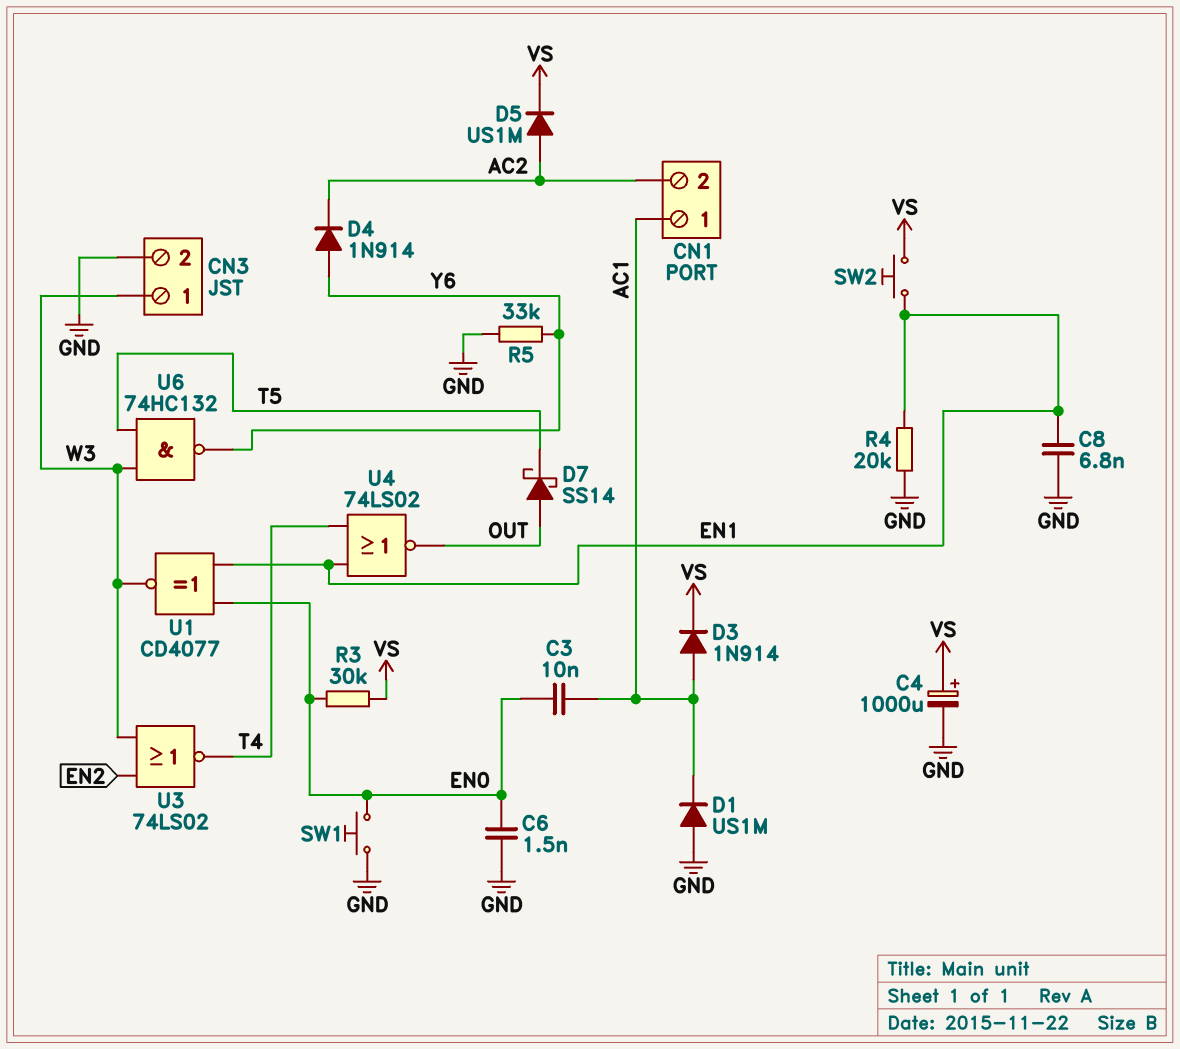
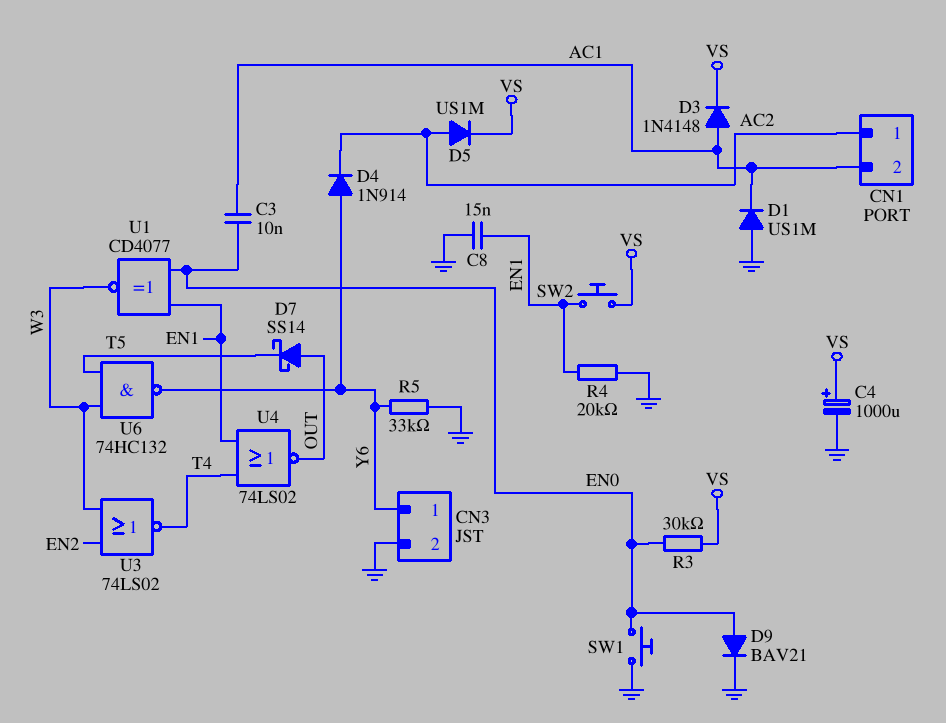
C6: 1.5nF (EN0, GND) -> none
C8: 6.8nF (EN1, GND) -> 15nF (EN1, GND)
CN1 pin 1: AC1 -> AC2
CN1 pin 2: AC2 -> AC1
CN3 pin 1: W3 -> Y6
D3: diode 1N914 (A AC1, K VS) -> diode 1N4148 (A AC1, K VS)
D9: none -> diode BAV21 (A EN0, K GND)

